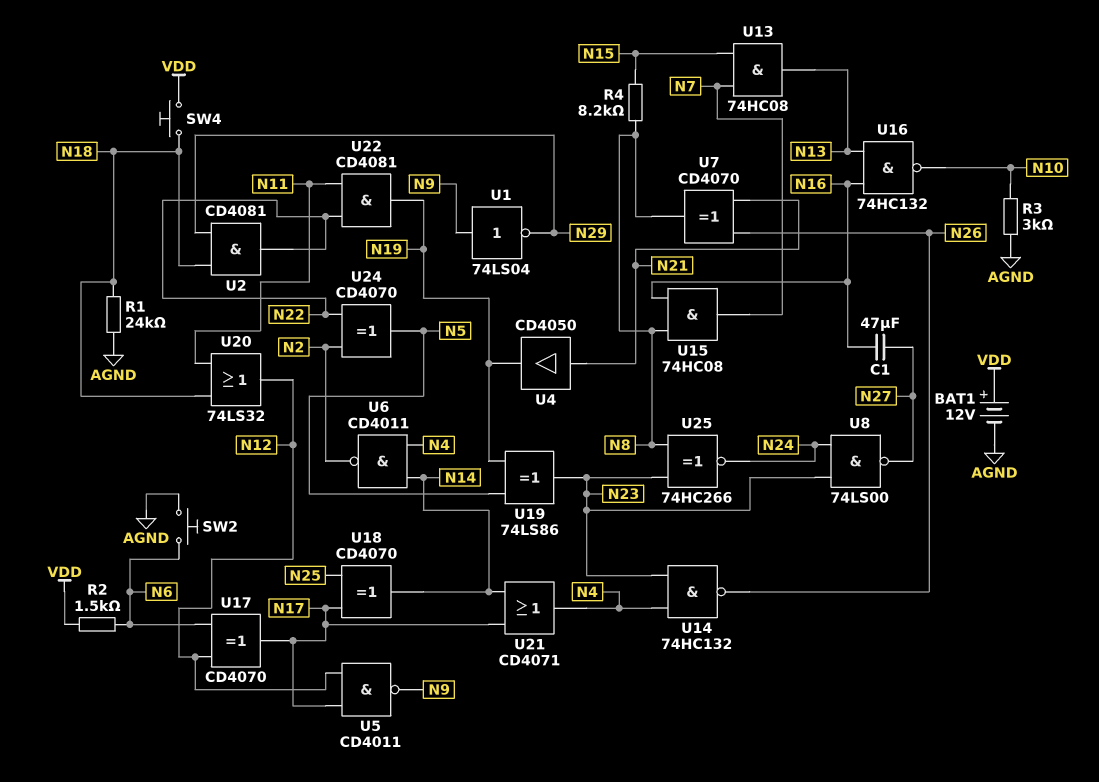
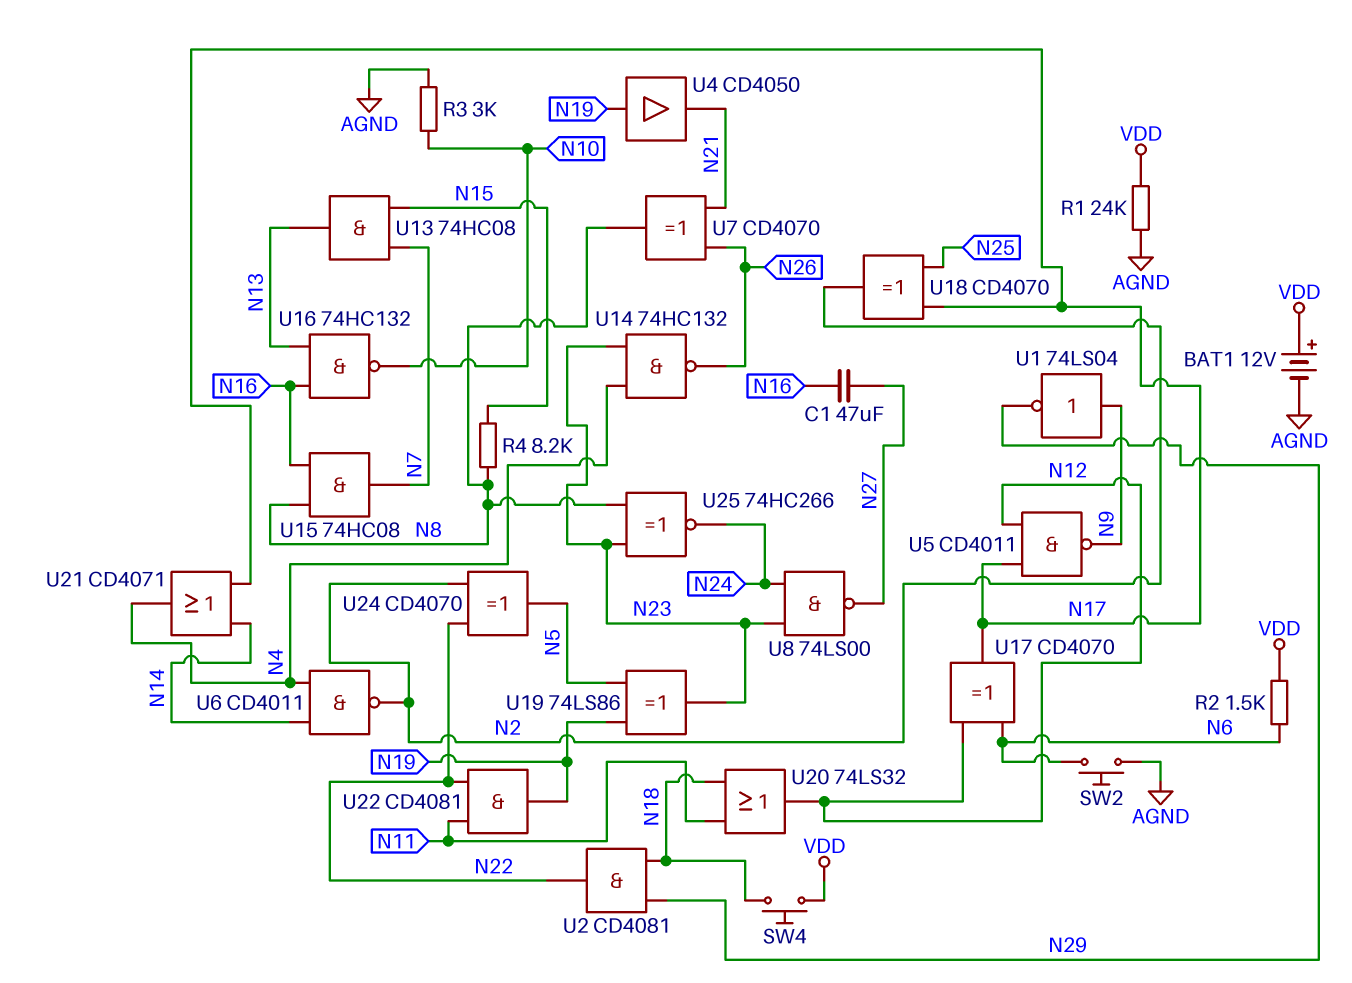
R1: 24k (AGND, N18) -> 24k (AGND, VDD)
U4: buffer CD4050 (in N21, out N19) -> buffer CD4050 (in N19, out N21)
U18: XOR CD4070 (in N17, in N25, out N14) -> XOR CD4070 (in N17, in N25, out N2)

